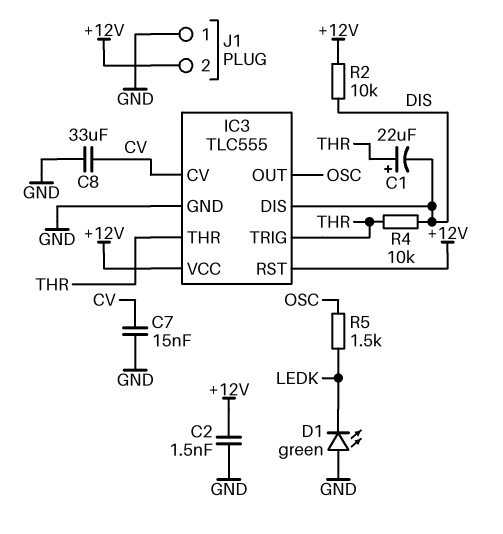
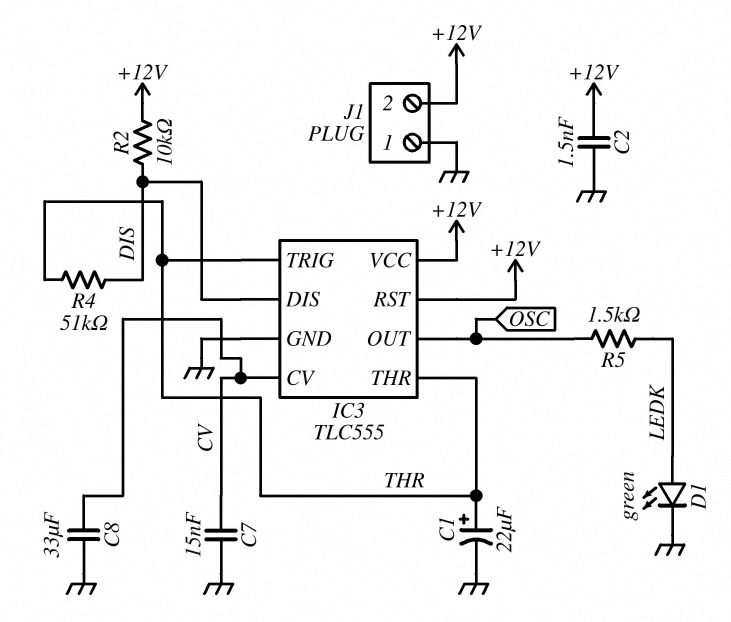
C1: 22uF (plus THR, minus DIS) -> 22uF (plus THR, minus GND)
D1: LED green (A GND, K LEDK) -> LED green (A LEDK, K GND)
R4: 10k (DIS, THR) -> 51k (DIS, THR)

